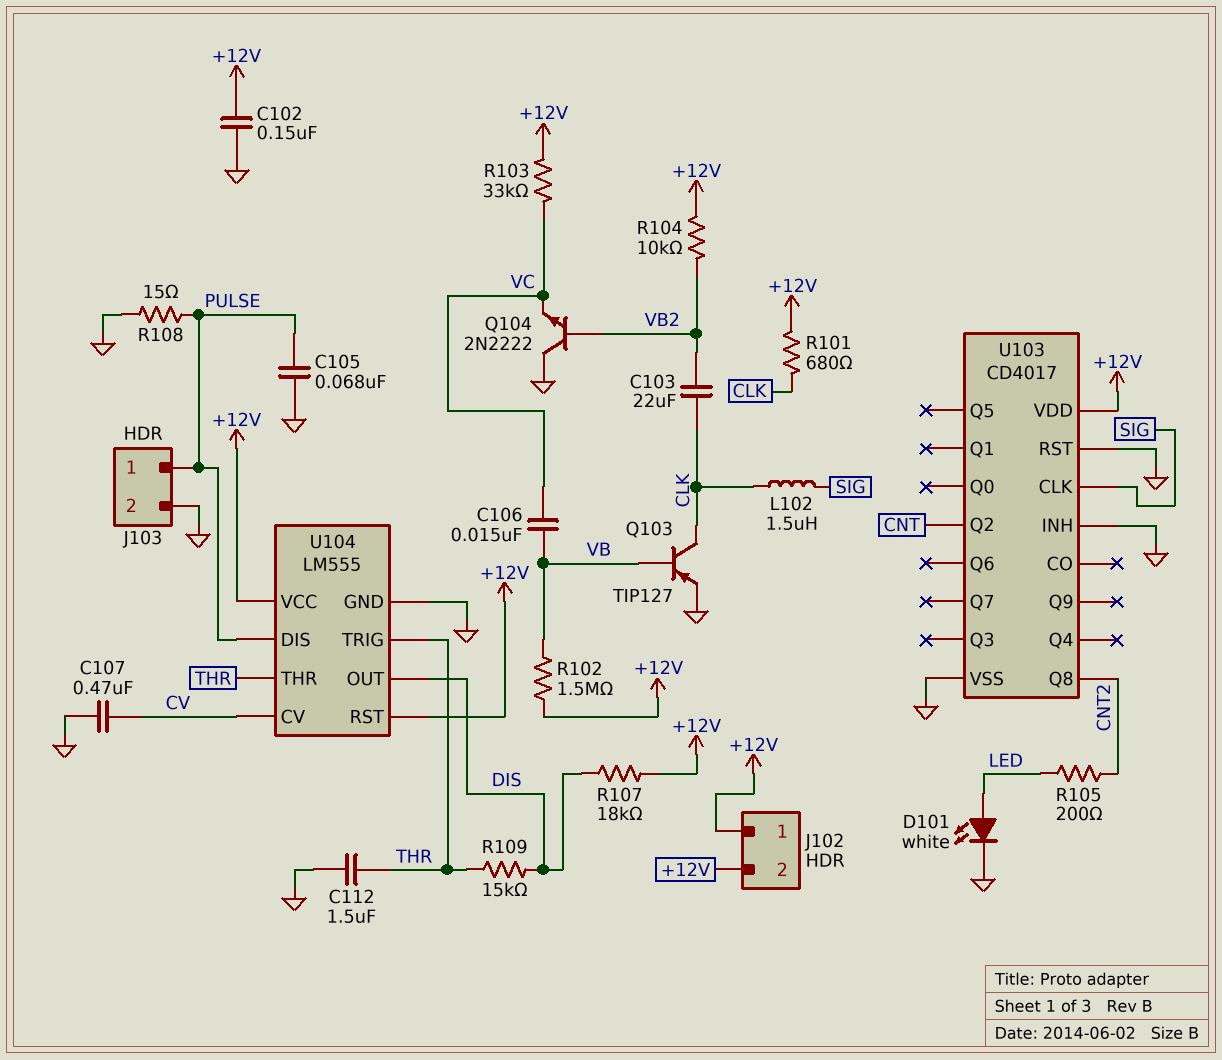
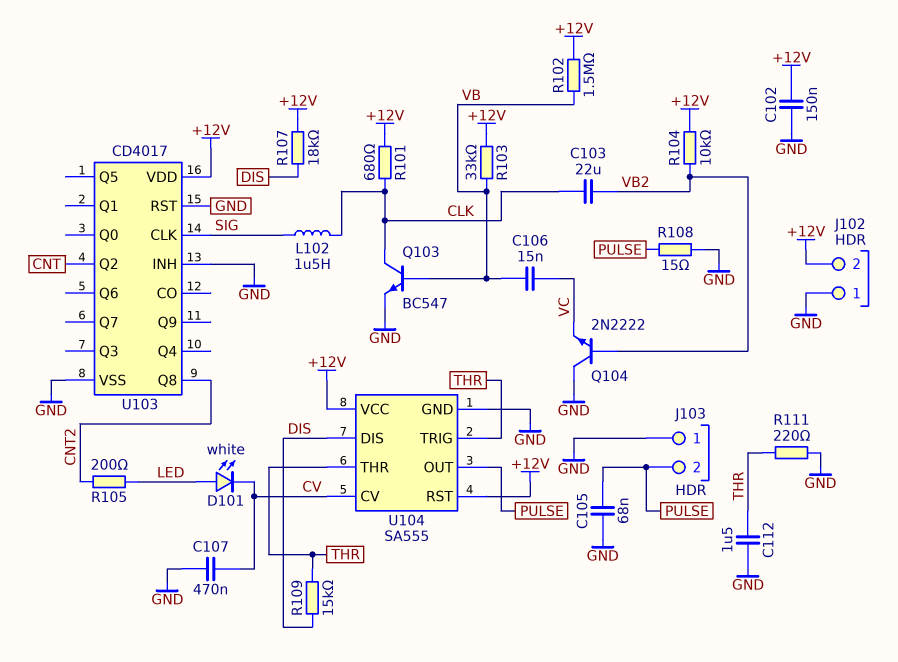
D101: LED white (A LED, K GND) -> LED white (A LED, K CV)
J102 pin 1: +12V -> GND
J103 pin 1: PULSE -> GND
J103 pin 2: GND -> PULSE
Q103: PNP TIP127 (B VB, C CLK, E GND) -> NPN BC547 (B VB, C CLK, E GND)
R103: 33k (+12V, VC) -> 33k (+12V, VB)
R111: none -> 220 (GND, THR)
U104: LM555 -> SA555
U104 pin DIS: PULSE -> DIS
U104 pin OUT: DIS -> PULSE

